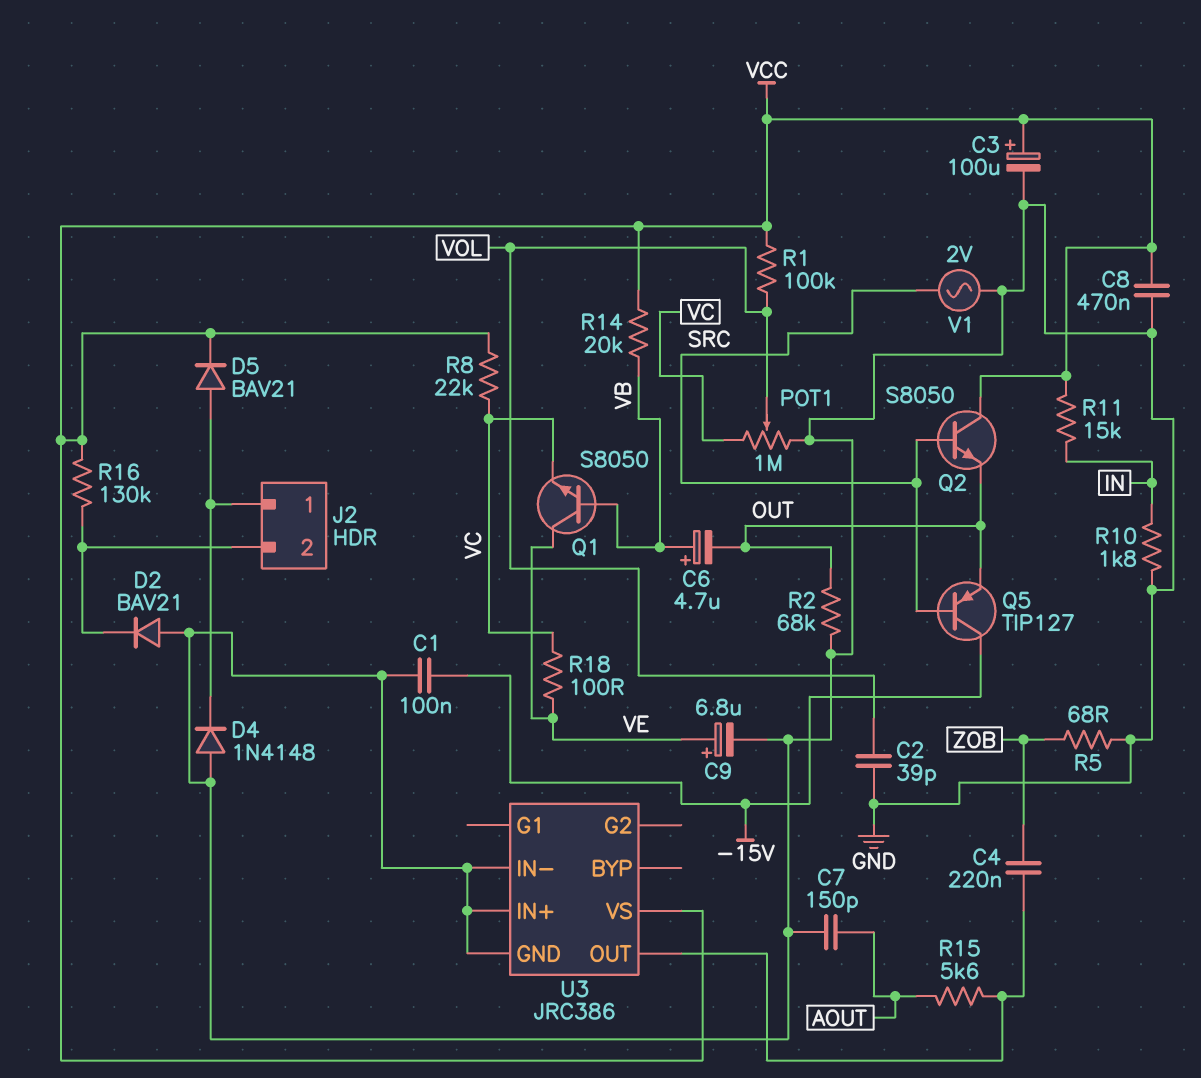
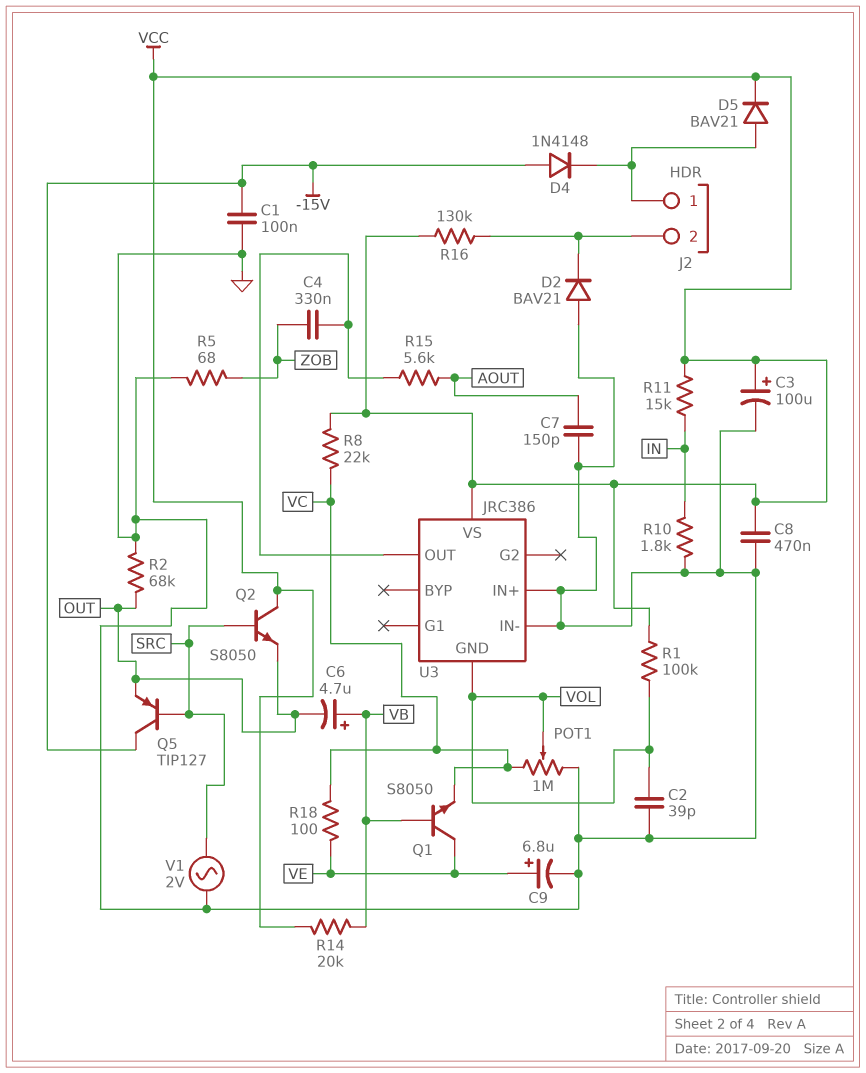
C4: 220nF (U3/OUT, ZOB) -> 330nF (U3/OUT, ZOB)
D4: diode 1N4148 (A GND, K J2/1) -> diode 1N4148 (A -15V, K J2/1)
U3 pin GND: GND -> VOL

